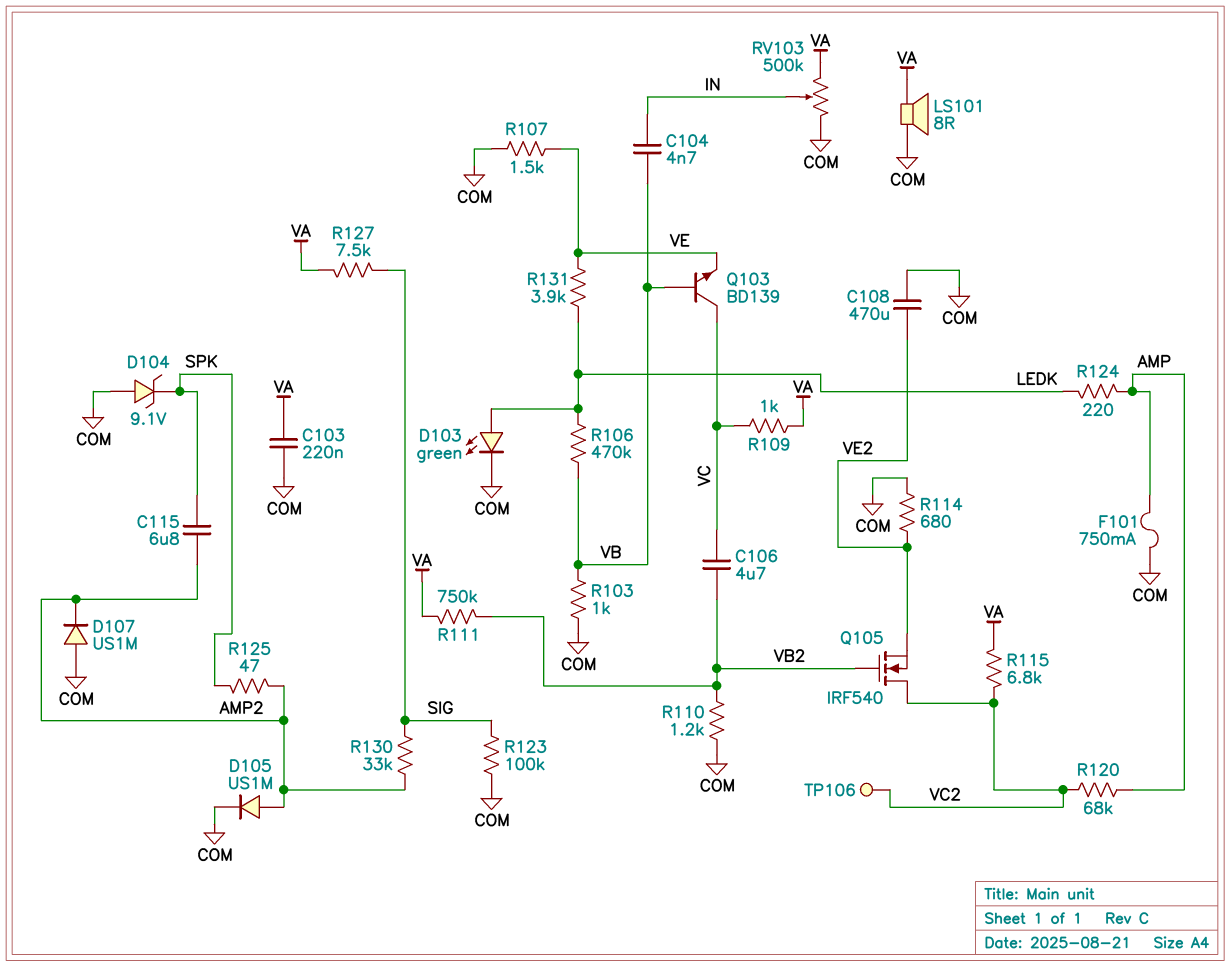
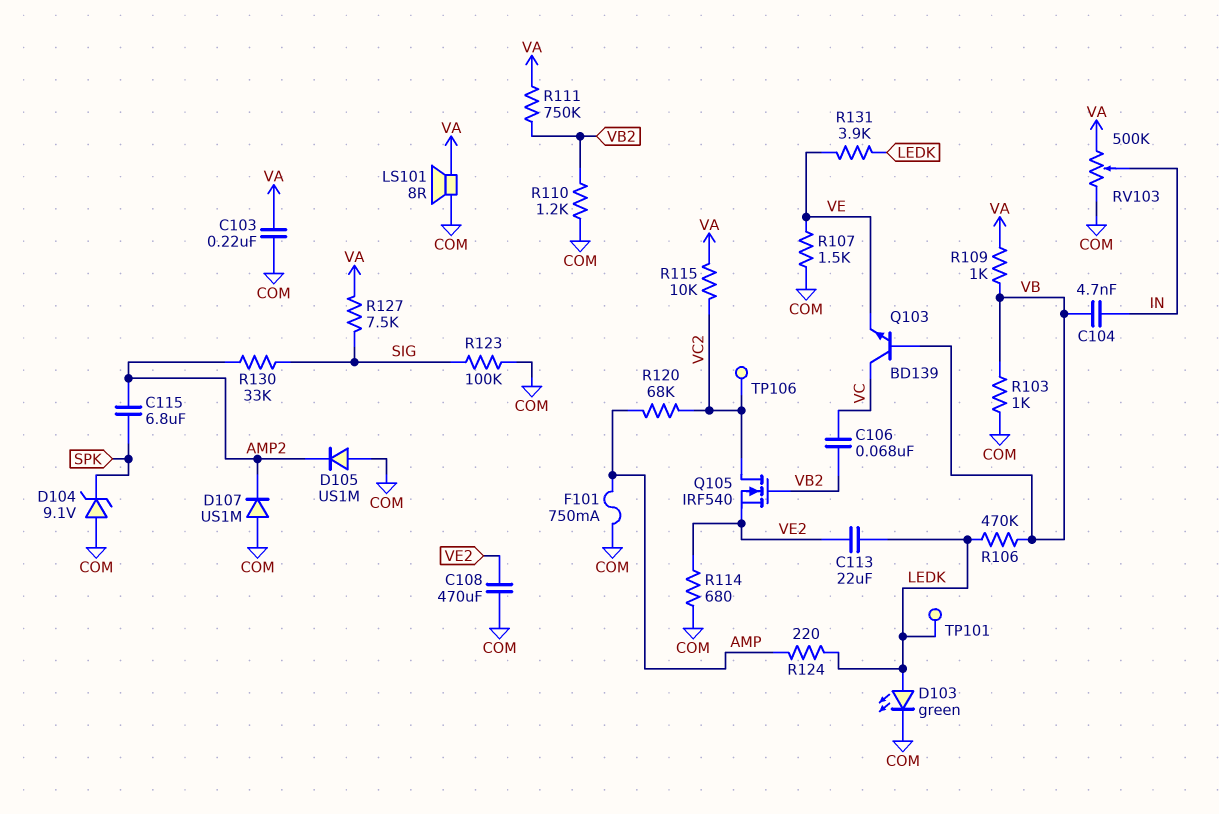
C106: 4.7uF (VB2, VC) -> 68nF (VB2, VC)
C113: none -> 22uF (LEDK, VE2)
D105: diode US1M (A AMP2, K COM) -> diode US1M (A COM, K AMP2)
R109: 1k (VA, VC) -> 1k (VA, VB)
R115: 6.8k (VA, VC2) -> 10k (VA, VC2)
R125: 47 (AMP2, SPK) -> none
TP101: none -> test point (LEDK)

